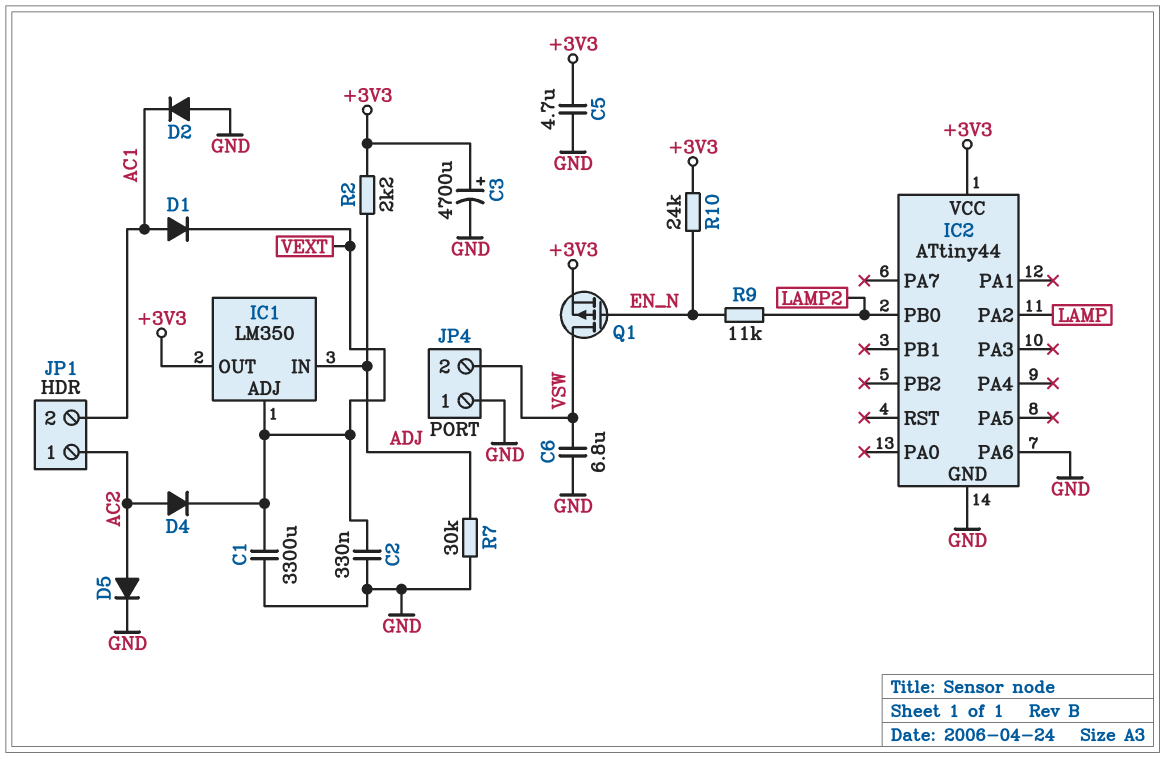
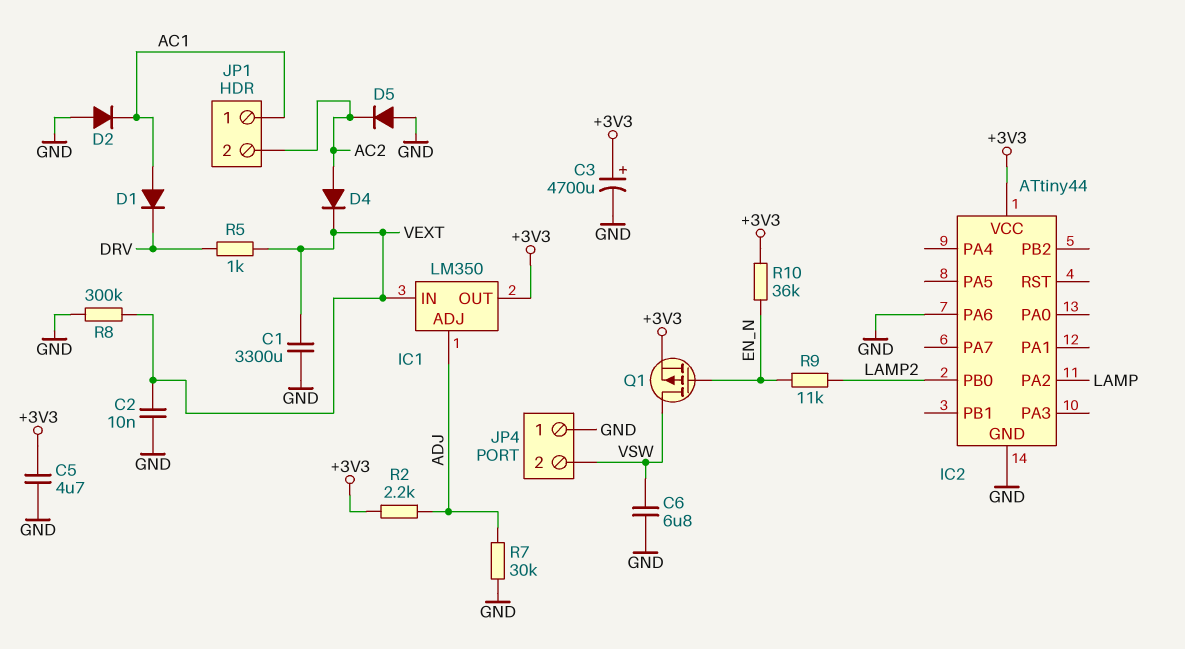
C2: 330nF (GND, VEXT) -> 10nF (GND, VEXT)
D1: diode (A AC1, K VEXT) -> diode (A AC1, K DRV)
D5: diode (A AC2, K GND) -> diode (A GND, K AC2)
IC1 pin ADJ: VEXT -> ADJ
IC1 pin IN: ADJ -> VEXT
JP1 pin 1: AC2 -> AC1
JP1 pin 2: AC1 -> AC2
R5: none -> 1k (DRV, VEXT)
R8: none -> 300k (GND, VEXT)
R10: 24k (+3V3, EN_N) -> 36k (+3V3, EN_N)

